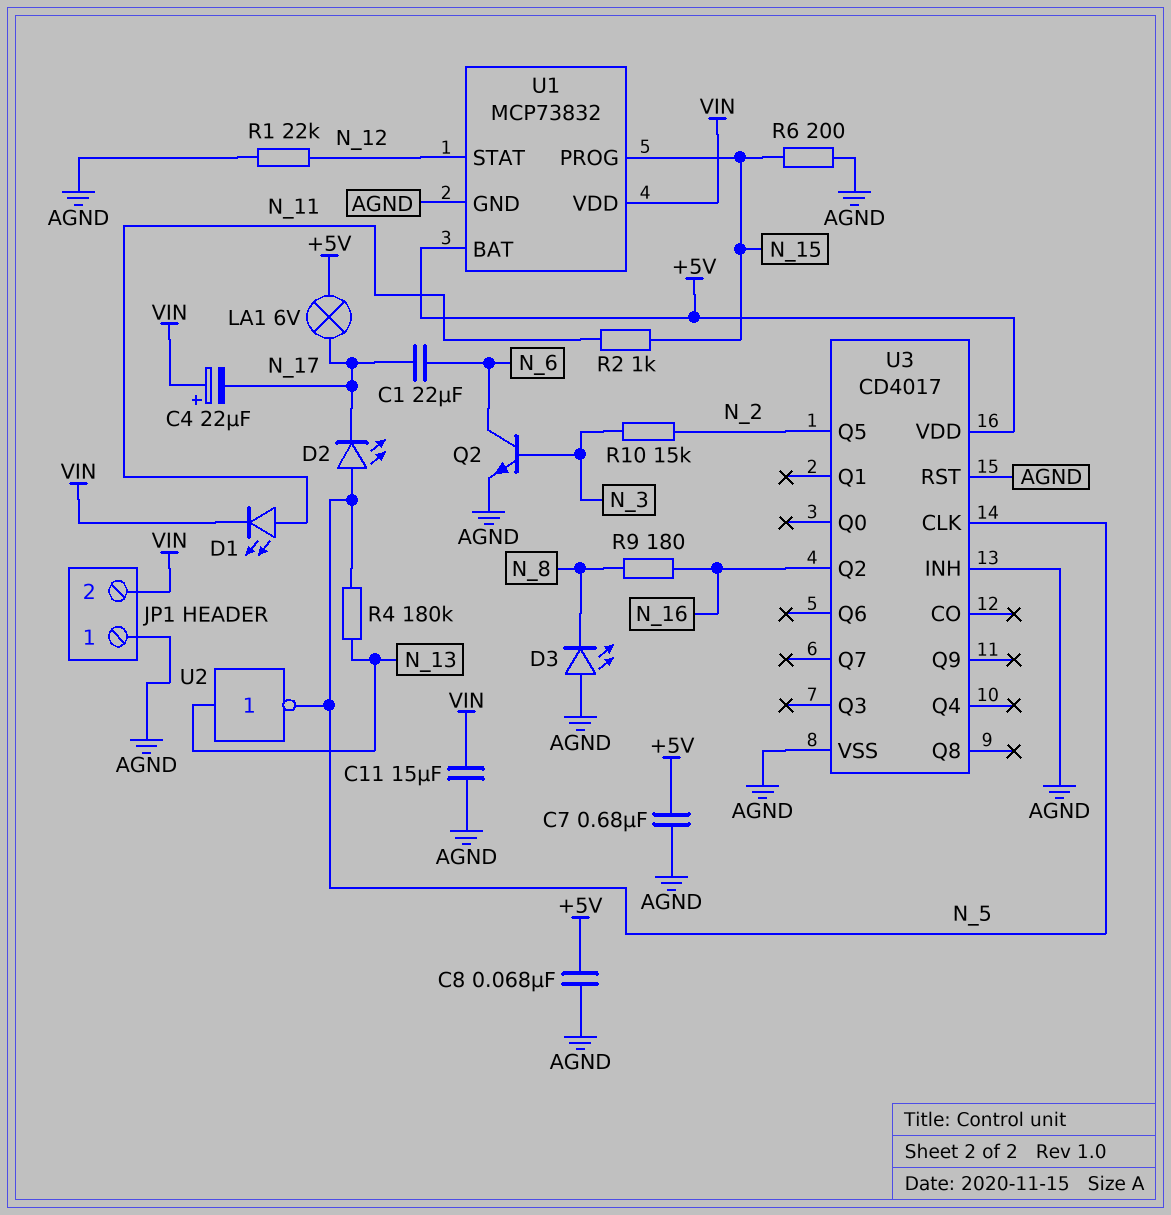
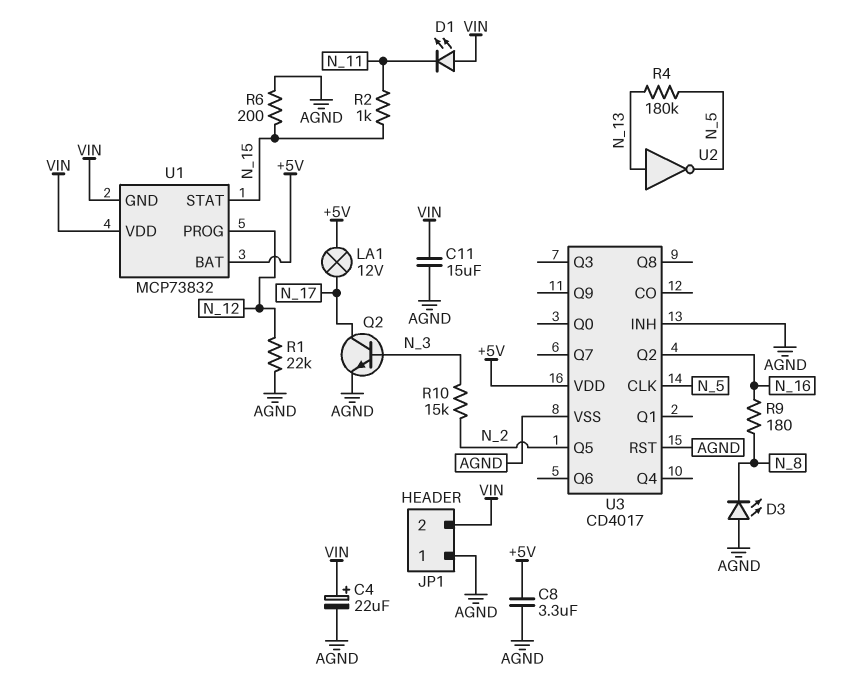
C1: 22uF (N_6, N_17) -> none
C4: 22uF (plus VIN, minus N_17) -> 22uF (plus VIN, minus AGND)
C7: 680nF (+5V, AGND) -> none
C8: 68nF (+5V, AGND) -> 3.3uF (+5V, AGND)
D1: LED (A N_11, K VIN) -> LED (A VIN, K N_11)
D2: LED (A N_5, K N_17) -> none
LA1: lamp 6V (+5V, N_17) -> lamp 12V (+5V, N_17)
Q2: NPN (B N_3, C N_6, E AGND) -> NPN (B N_3, C N_17, E AGND)
U1 pin GND: AGND -> VIN
U1 pin PROG: N_15 -> N_12
U1 pin STAT: N_12 -> N_15

